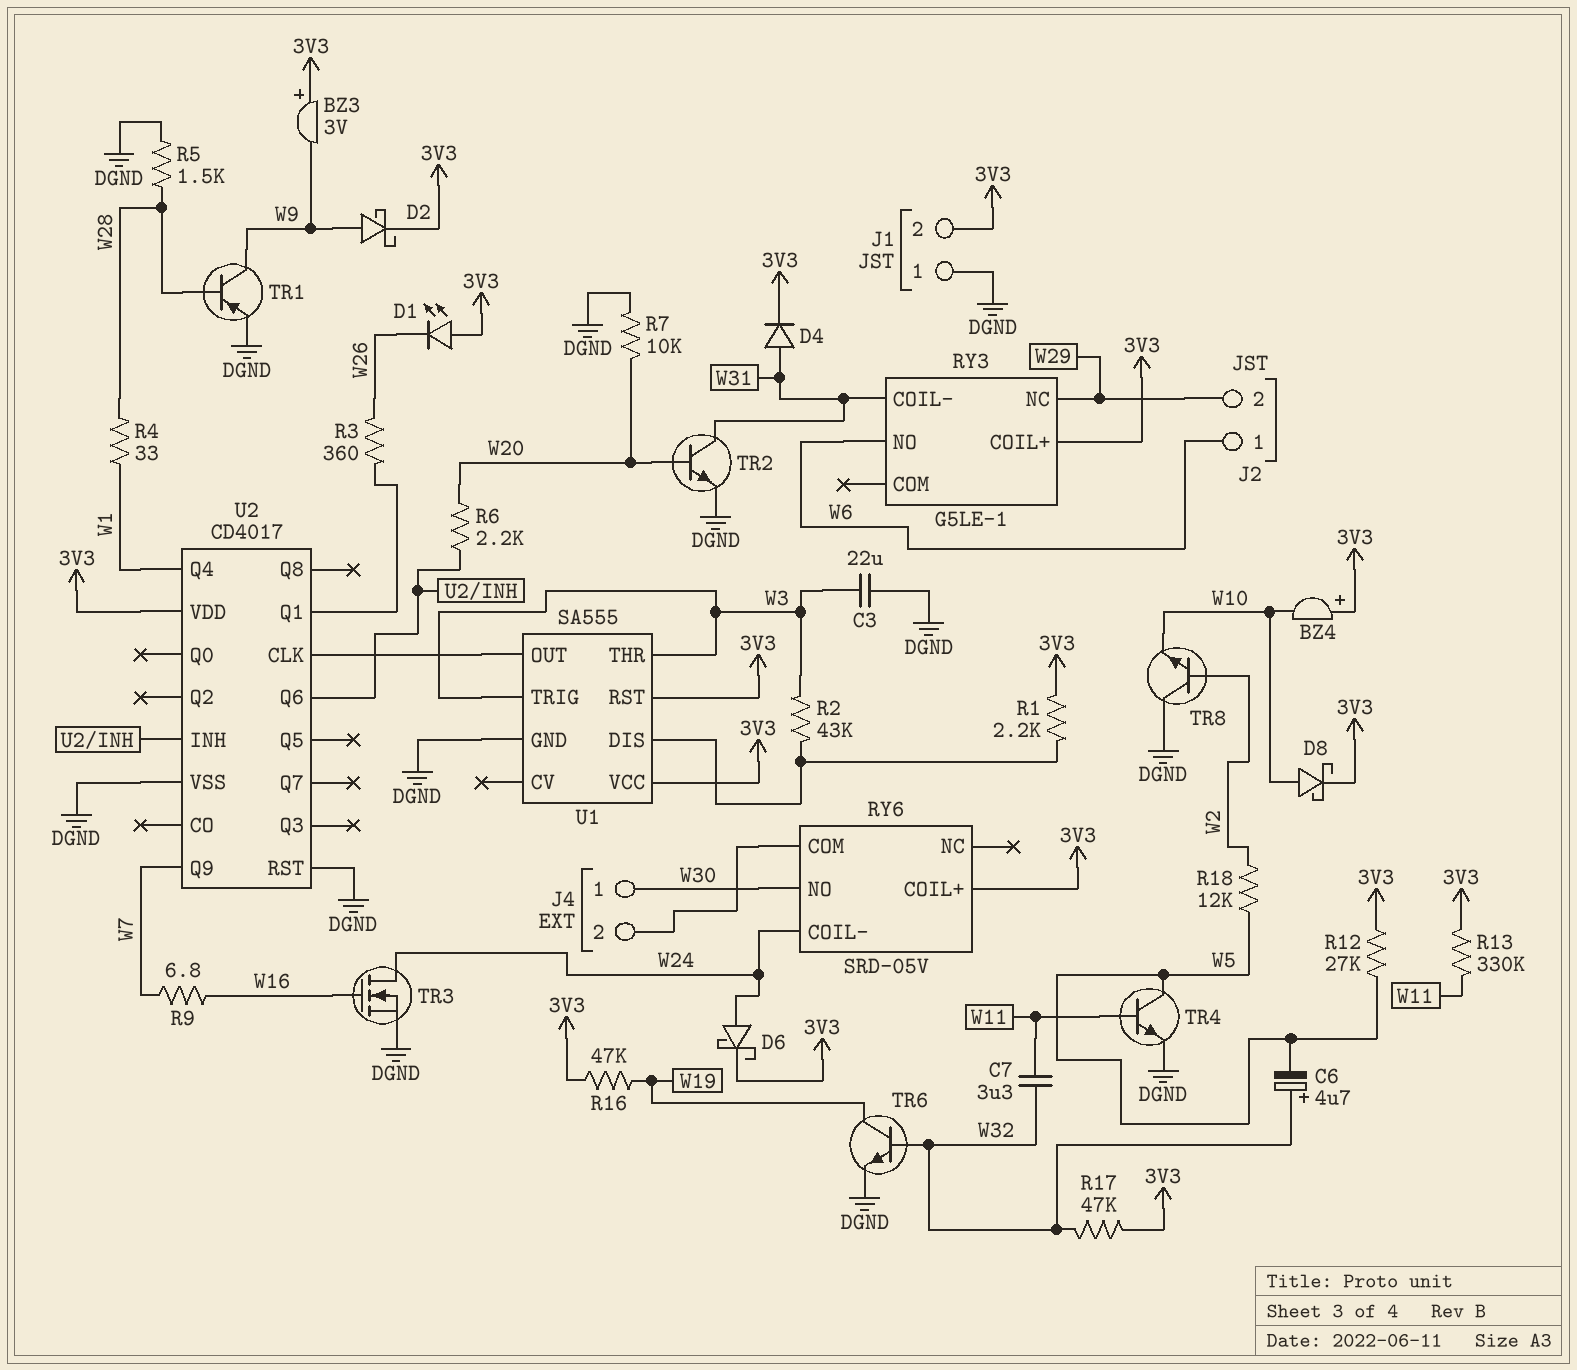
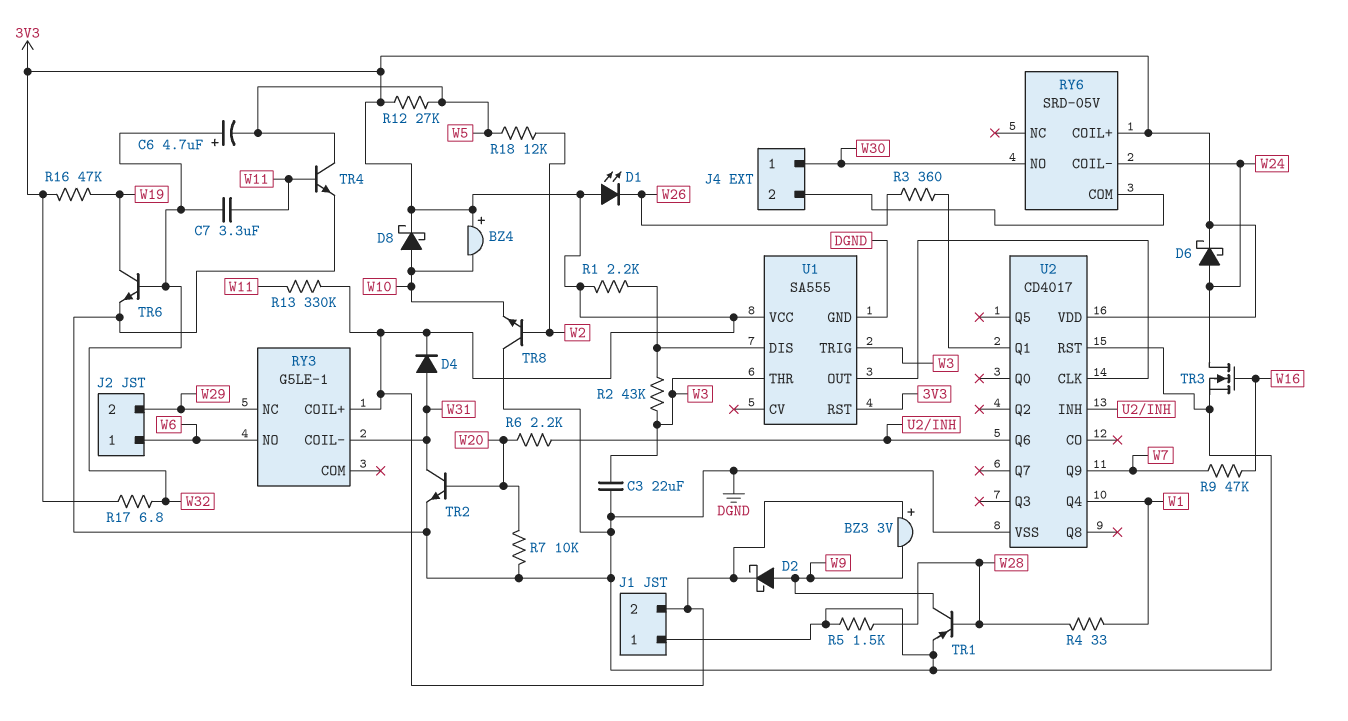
R9: 6.8 (W7, W16) -> 47k (W7, W16)
R17: 47k (3V3, W32) -> 6.8 (3V3, W32)

